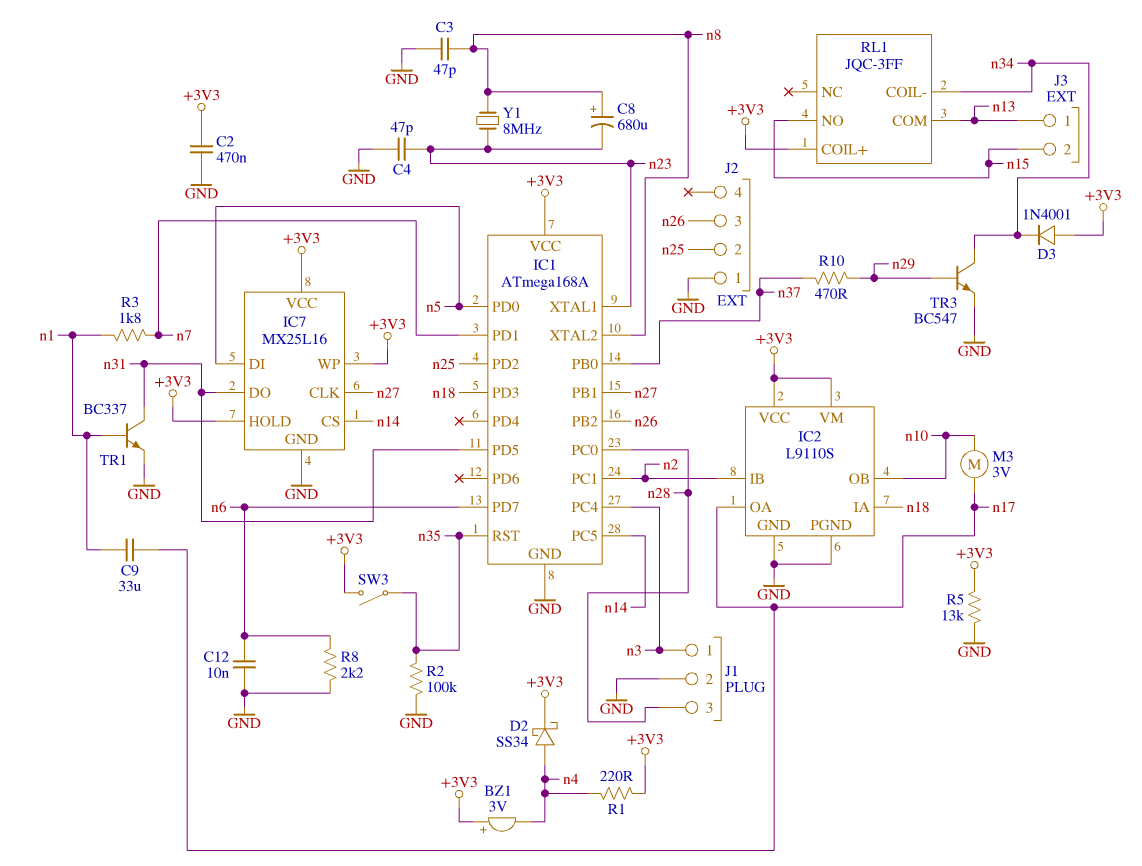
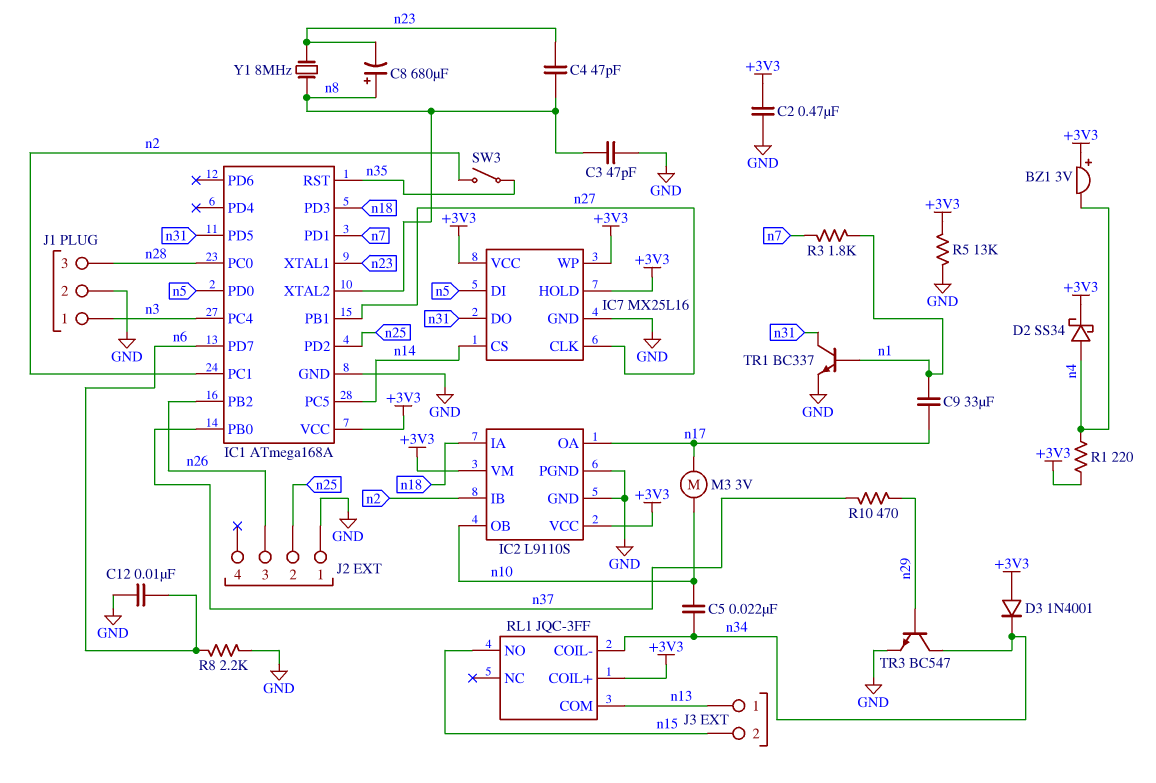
C4: 47pF (GND, n23) -> 47pF (n8, n23)
C5: none -> 22nF (n10, n34)
R2: 100k (GND, n35) -> none
SW3: switch (+3V3, n35) -> switch (n2, n35)

